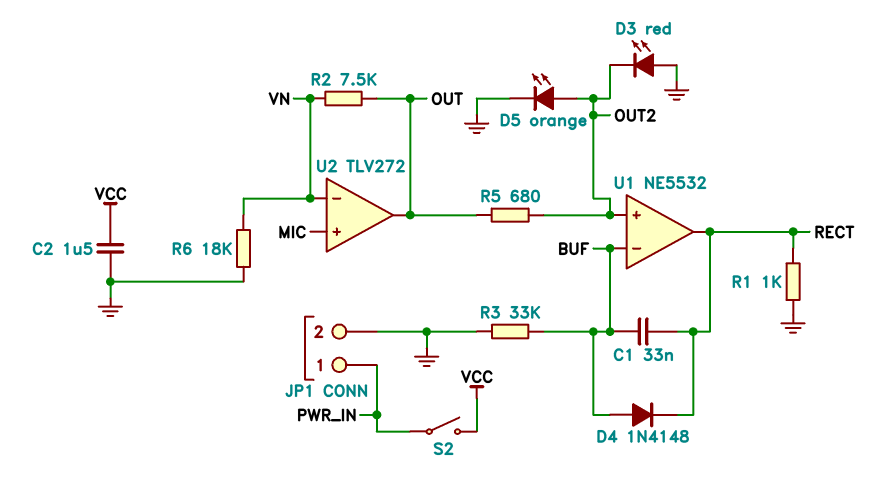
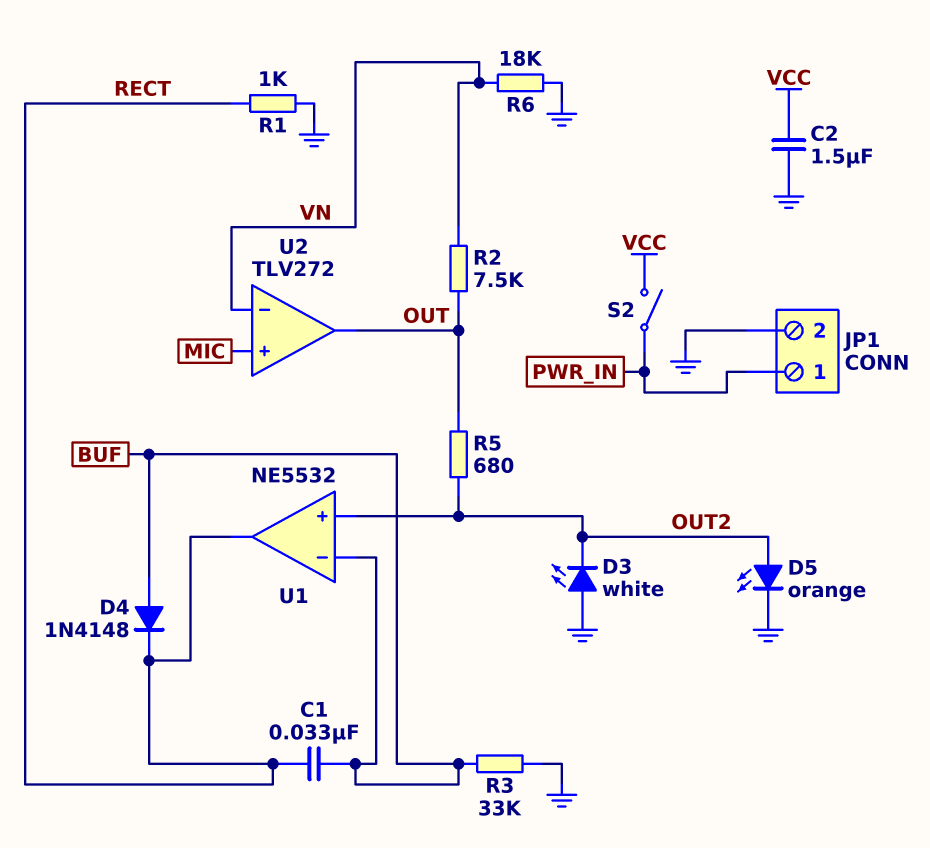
D3: LED red (A GND, K OUT2) -> LED white (A GND, K OUT2)

